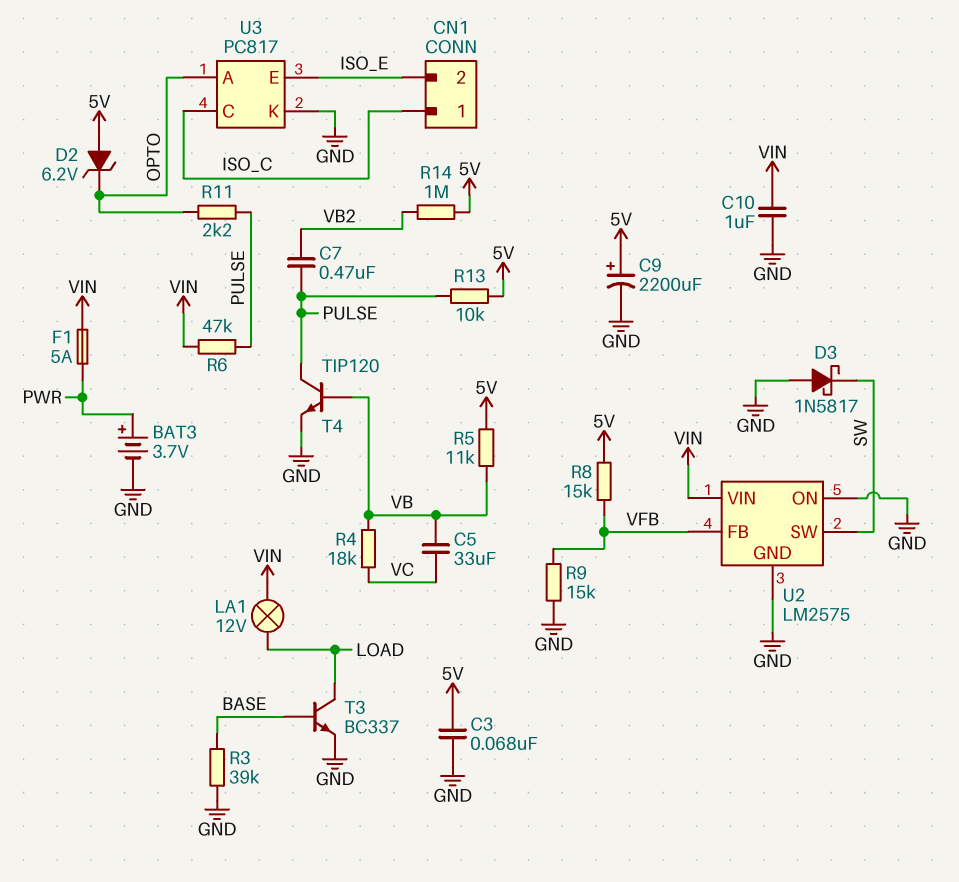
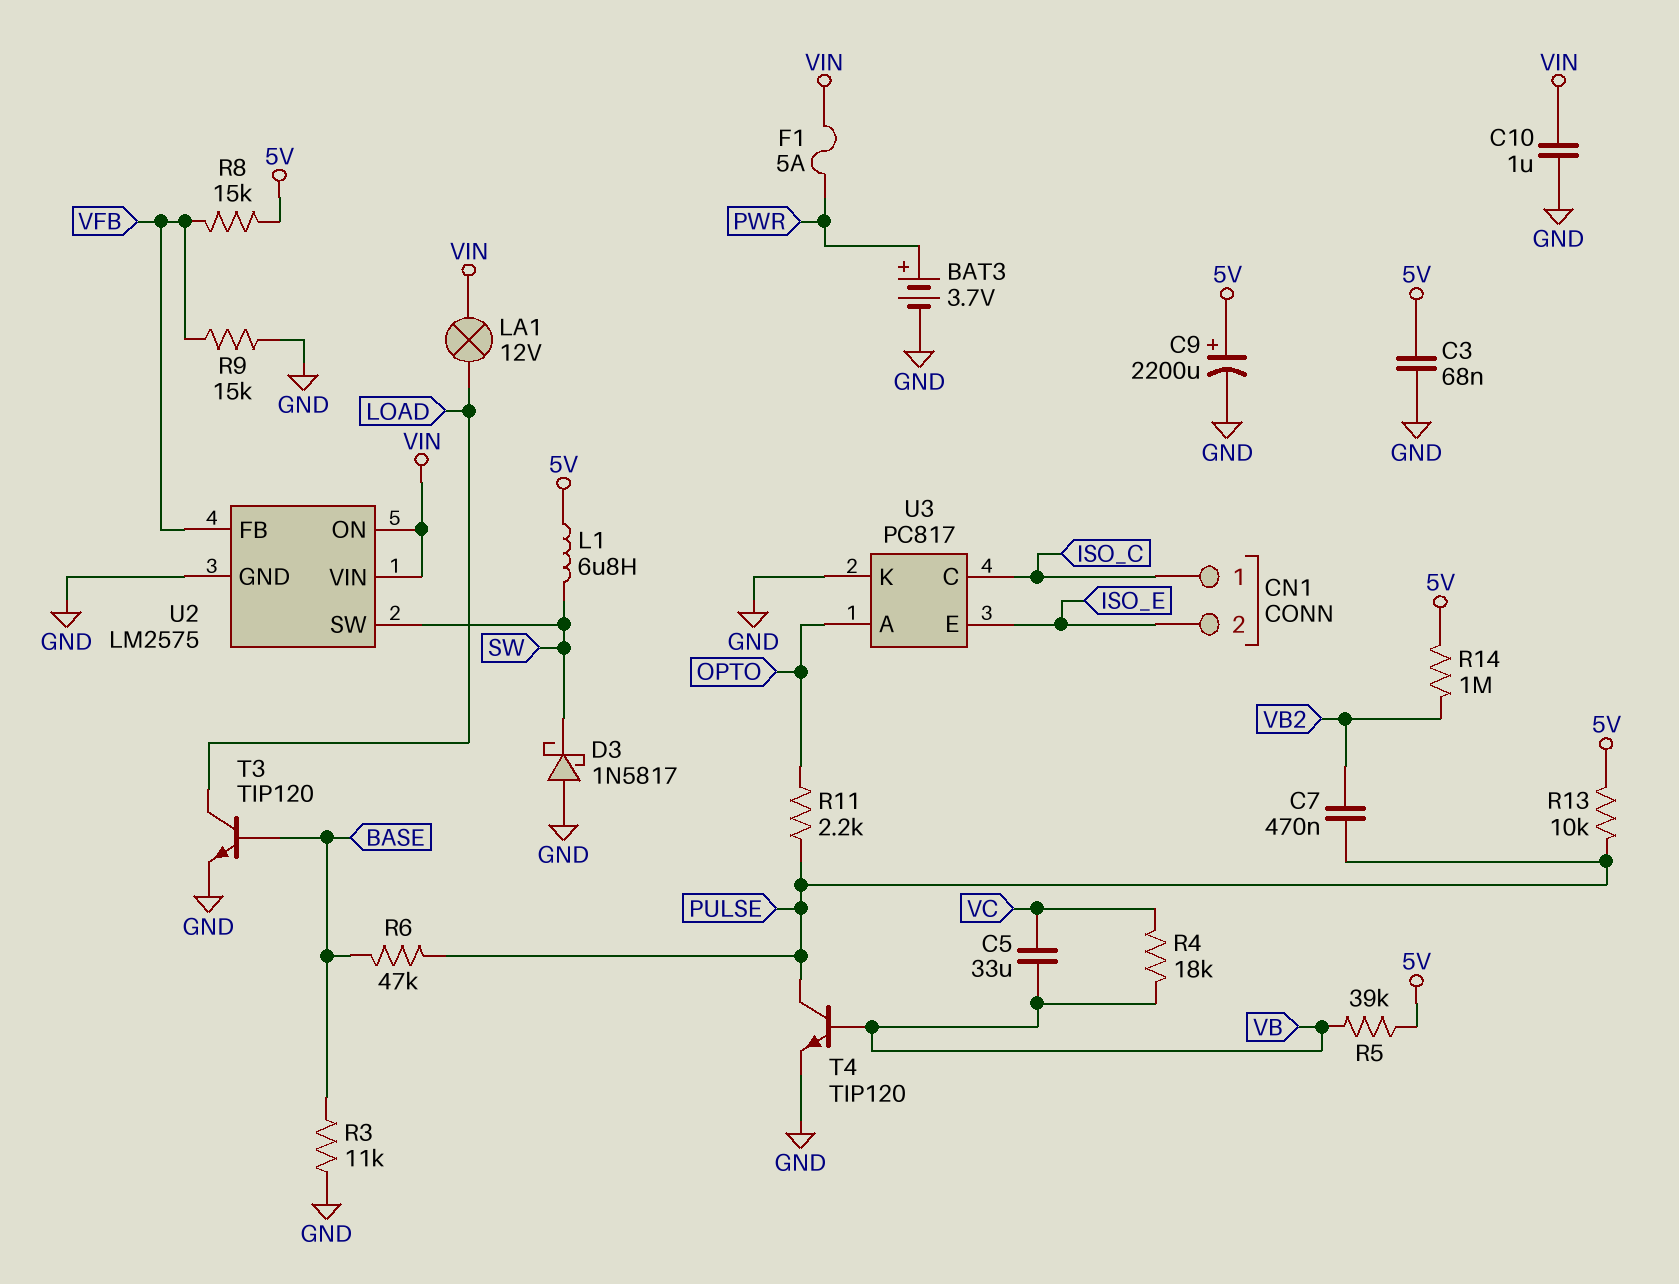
D2: zener 6.2V (A 5V, K OPTO) -> none
L1: none -> 6.8uH (5V, SW)
R3: 39k (BASE, GND) -> 11k (BASE, GND)
R5: 11k (5V, VB) -> 39k (5V, VB)
R6: 47k (PULSE, VIN) -> 47k (BASE, PULSE)
T3: NPN BC337 (B BASE, C LOAD, E GND) -> NPN TIP120 (B BASE, C LOAD, E GND)
U2 pin ON: GND -> VIN

